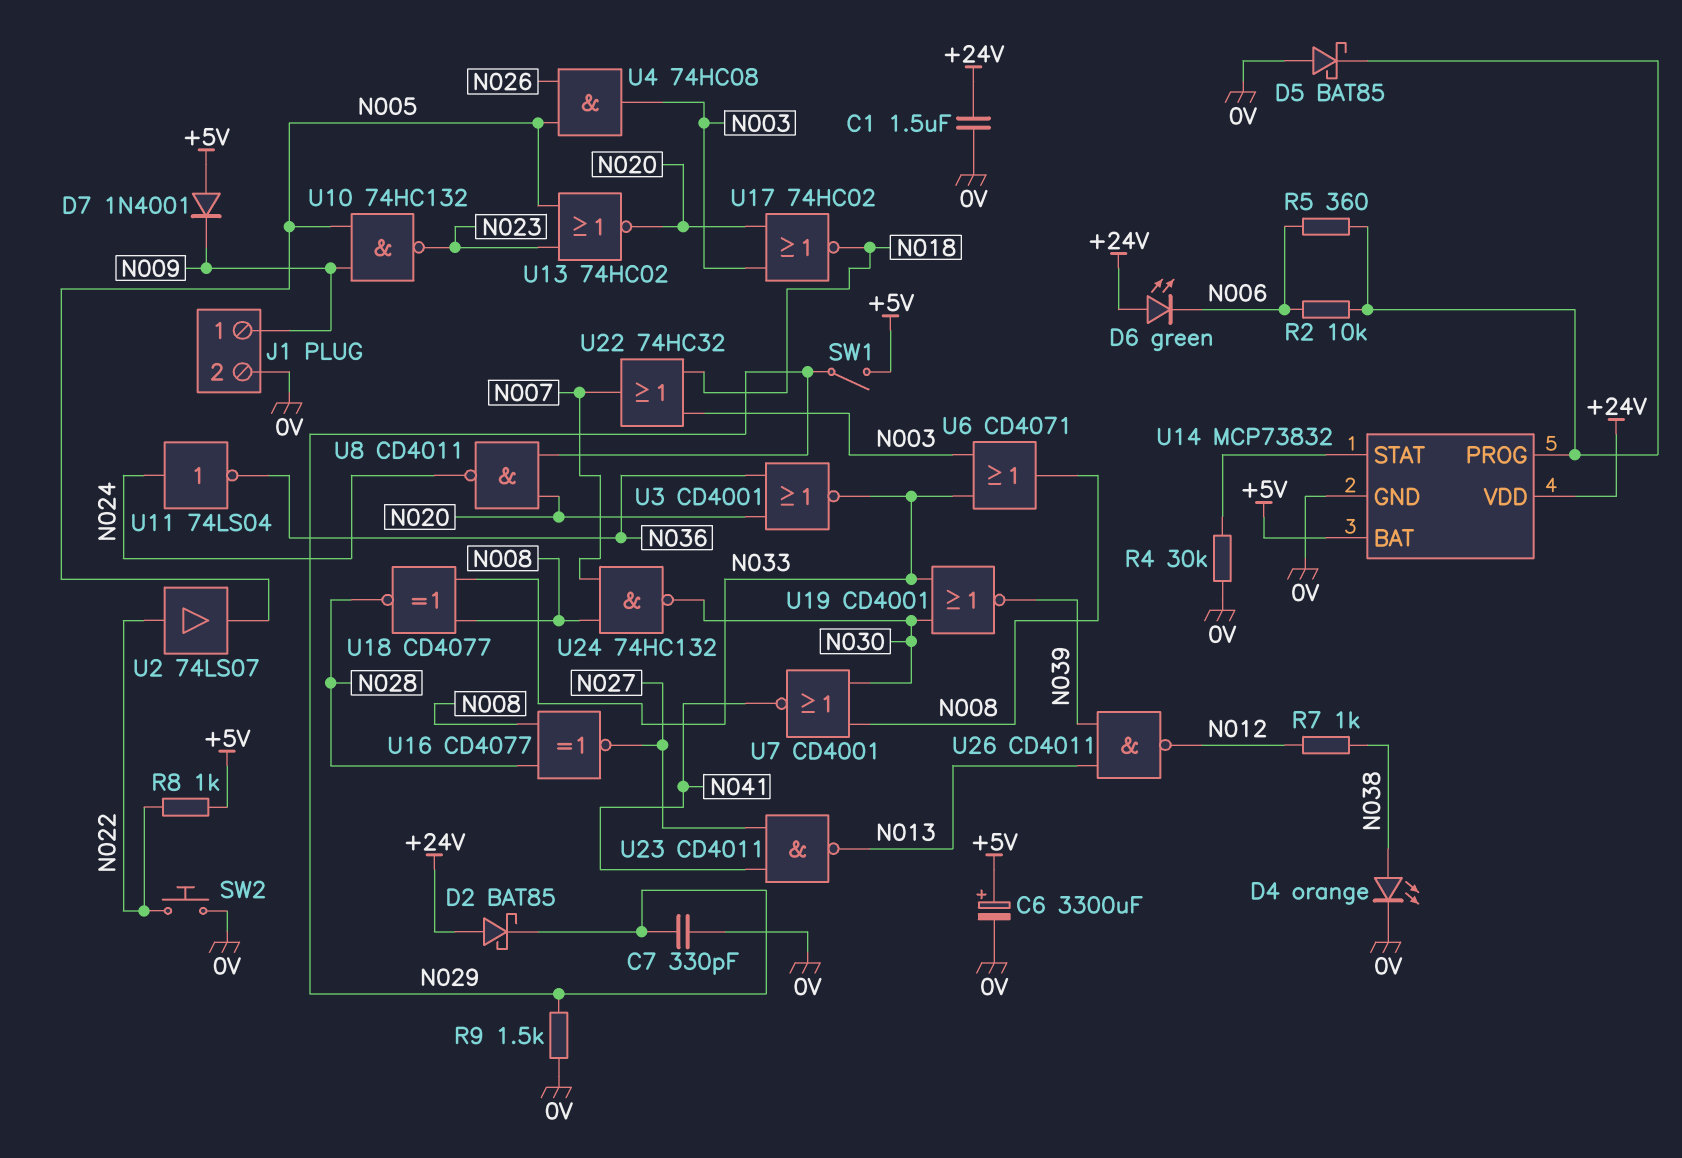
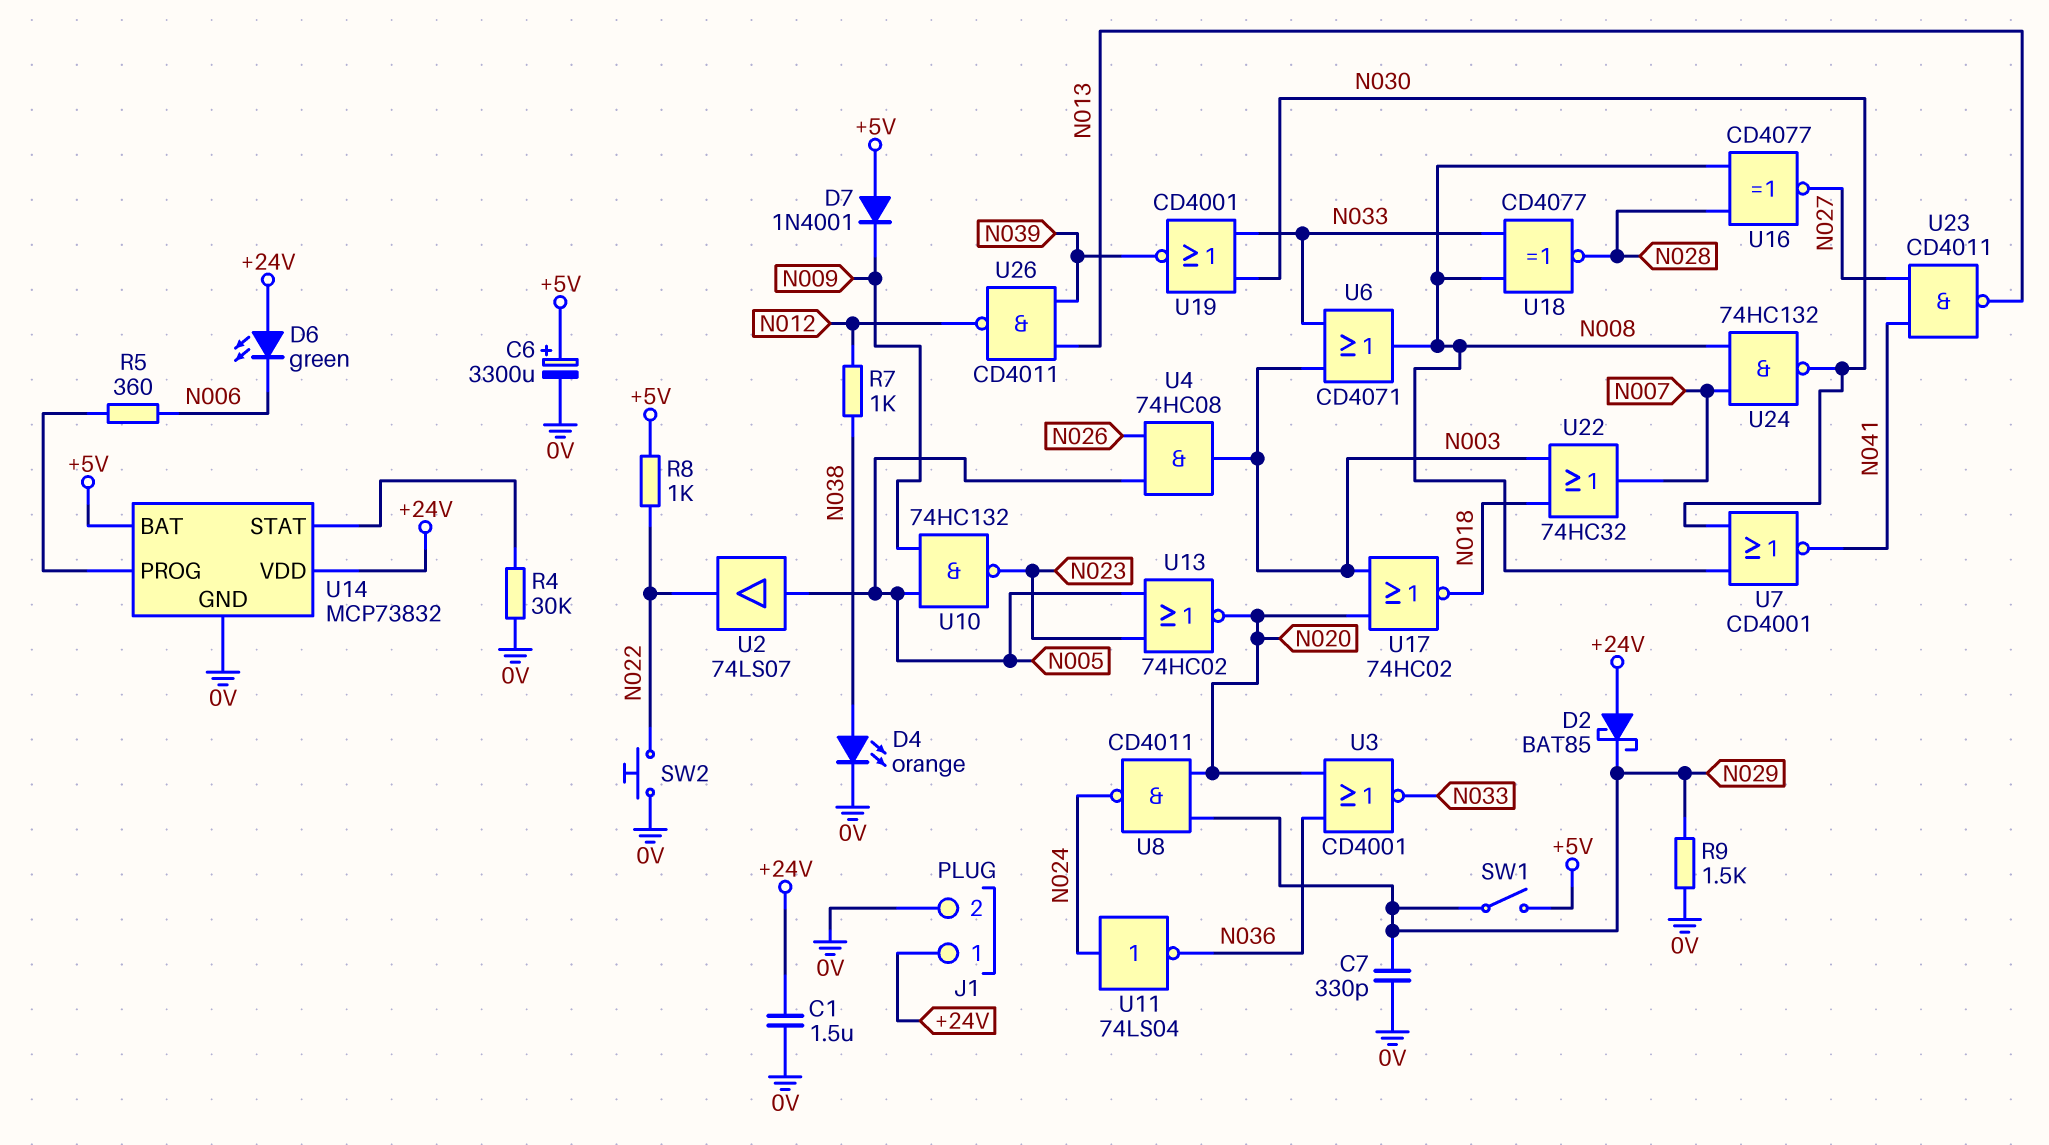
D5: schottky BAT85 (A 0V, K U14/PROG) -> none
J1 pin 1: N009 -> +24V
R2: 10k (N006, U14/PROG) -> none
U2: buffer 74LS07 (in N022, out N005) -> buffer 74LS07 (in N005, out N022)

